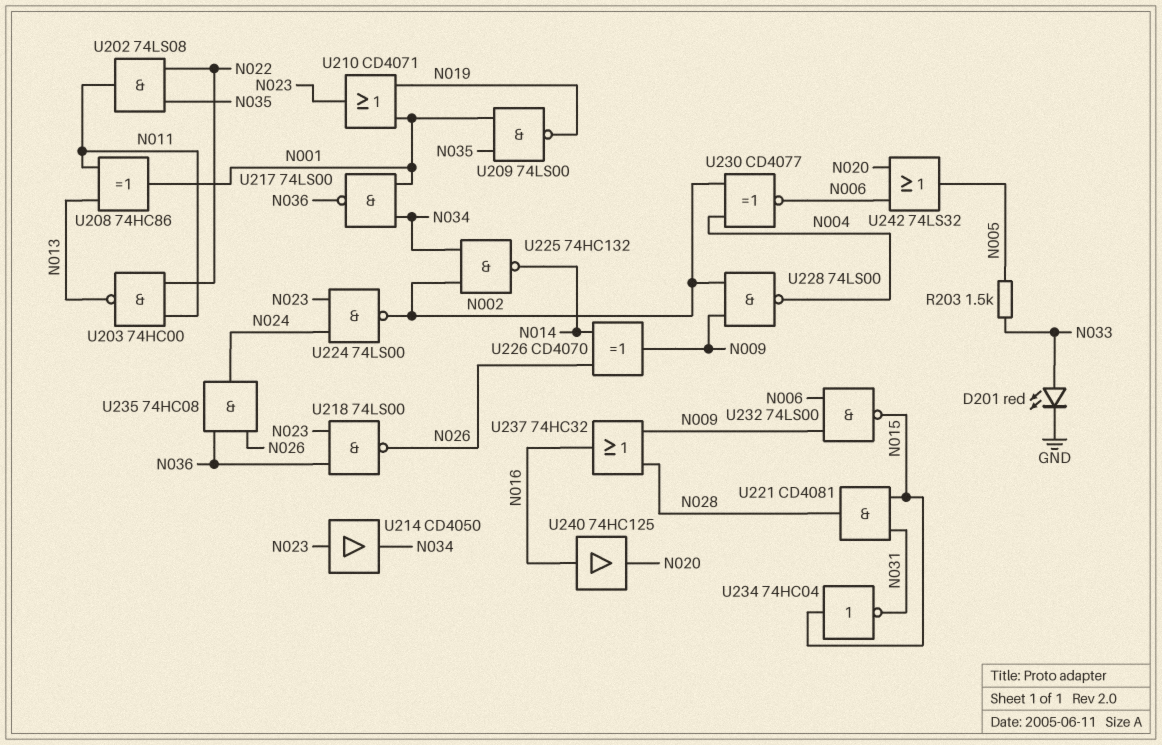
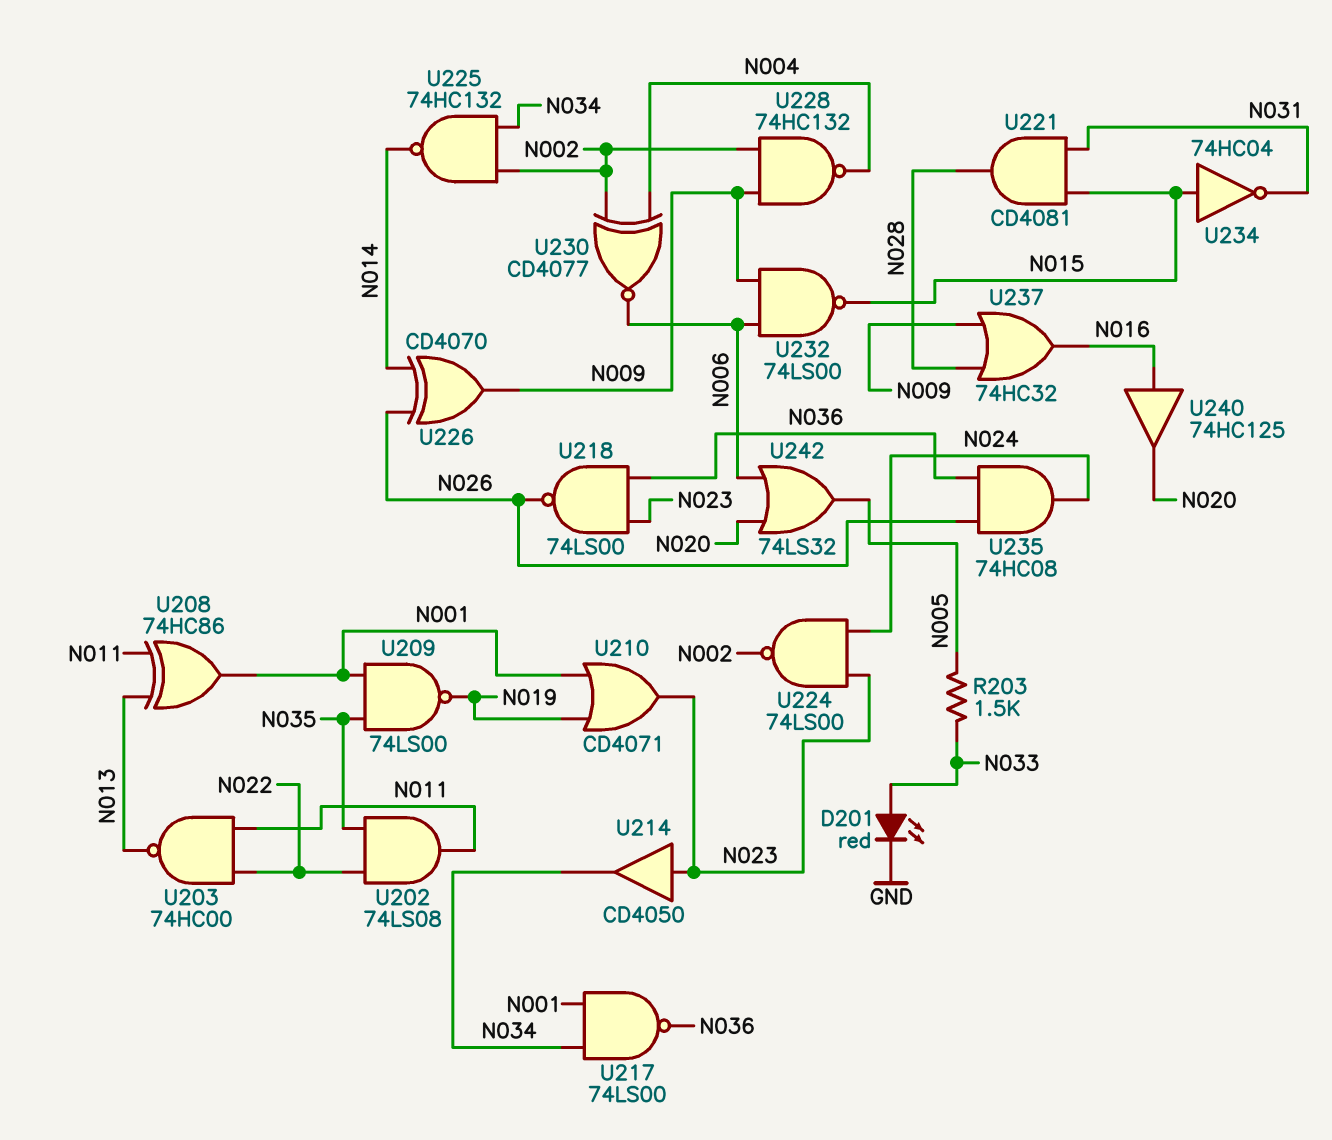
U228: NAND 74LS00 (in N002, in N009, out N004) -> NAND 74HC132 (in N002, in N009, out N004)

